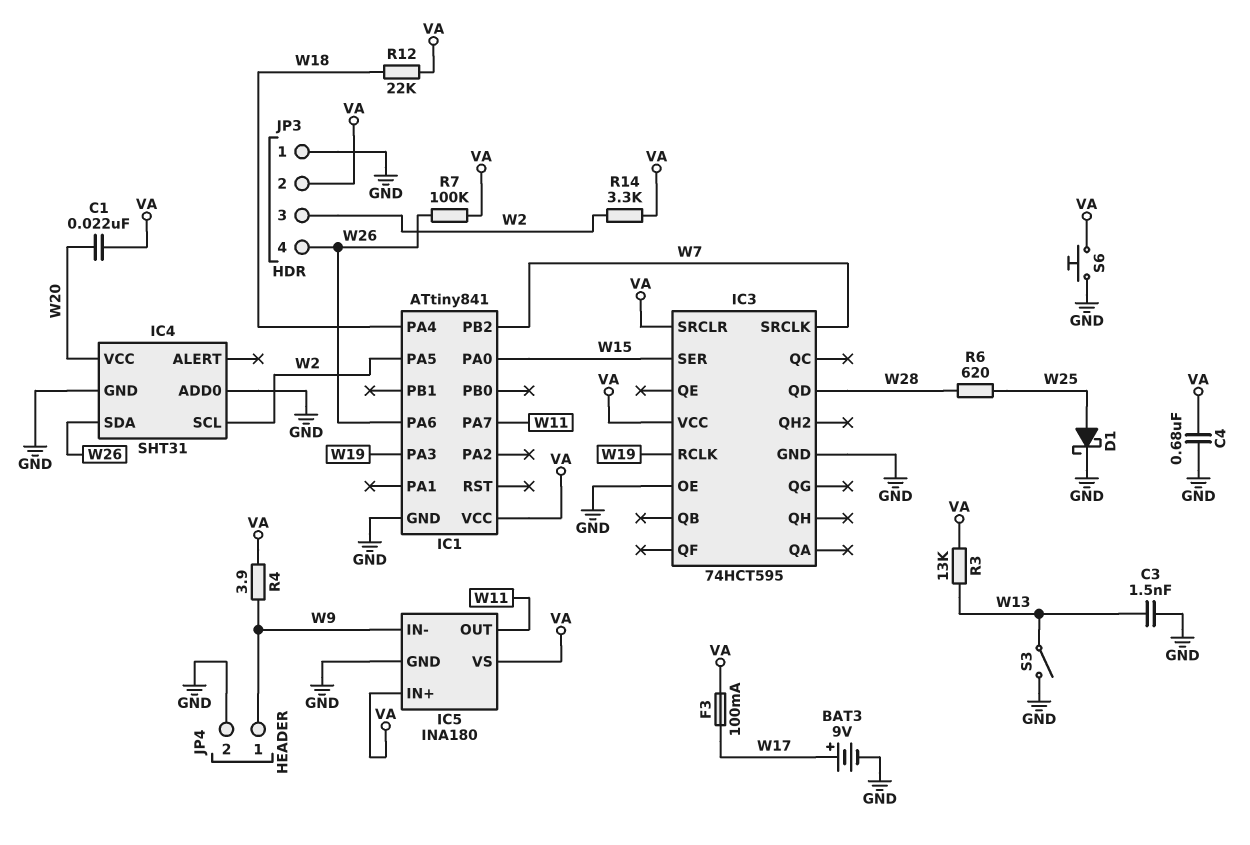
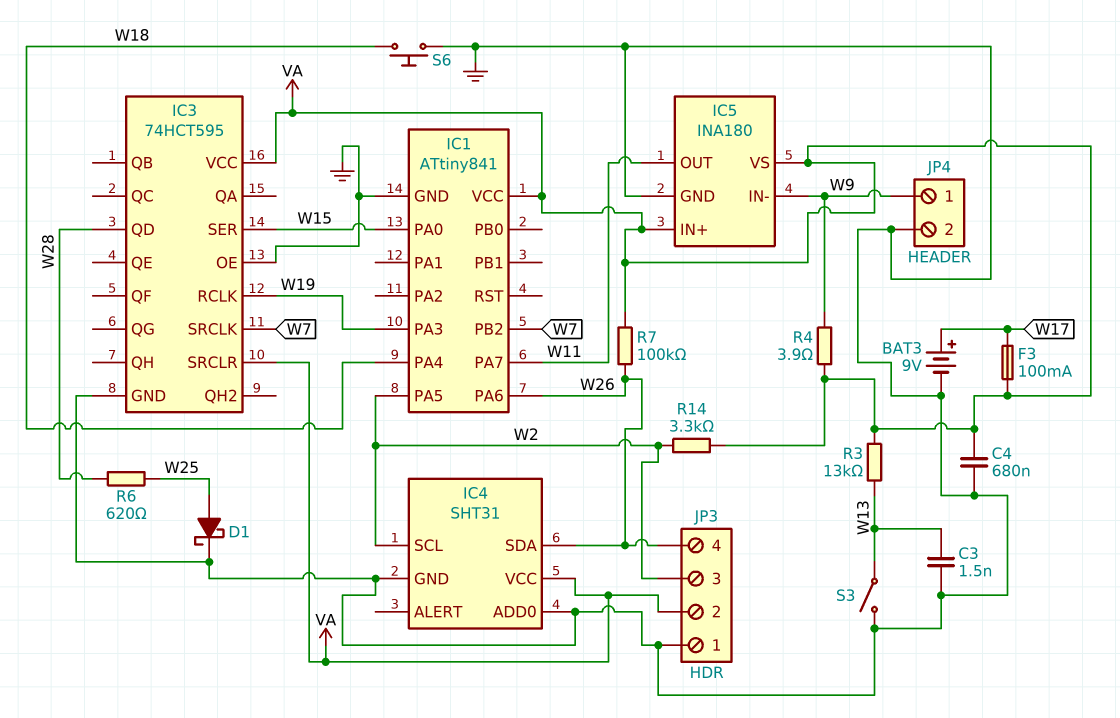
C1: 22nF (VA, W20) -> none
IC4 pin VCC: W20 -> VA
R12: 22k (VA, W18) -> none
S6: button (GND, VA) -> button (GND, W18)

